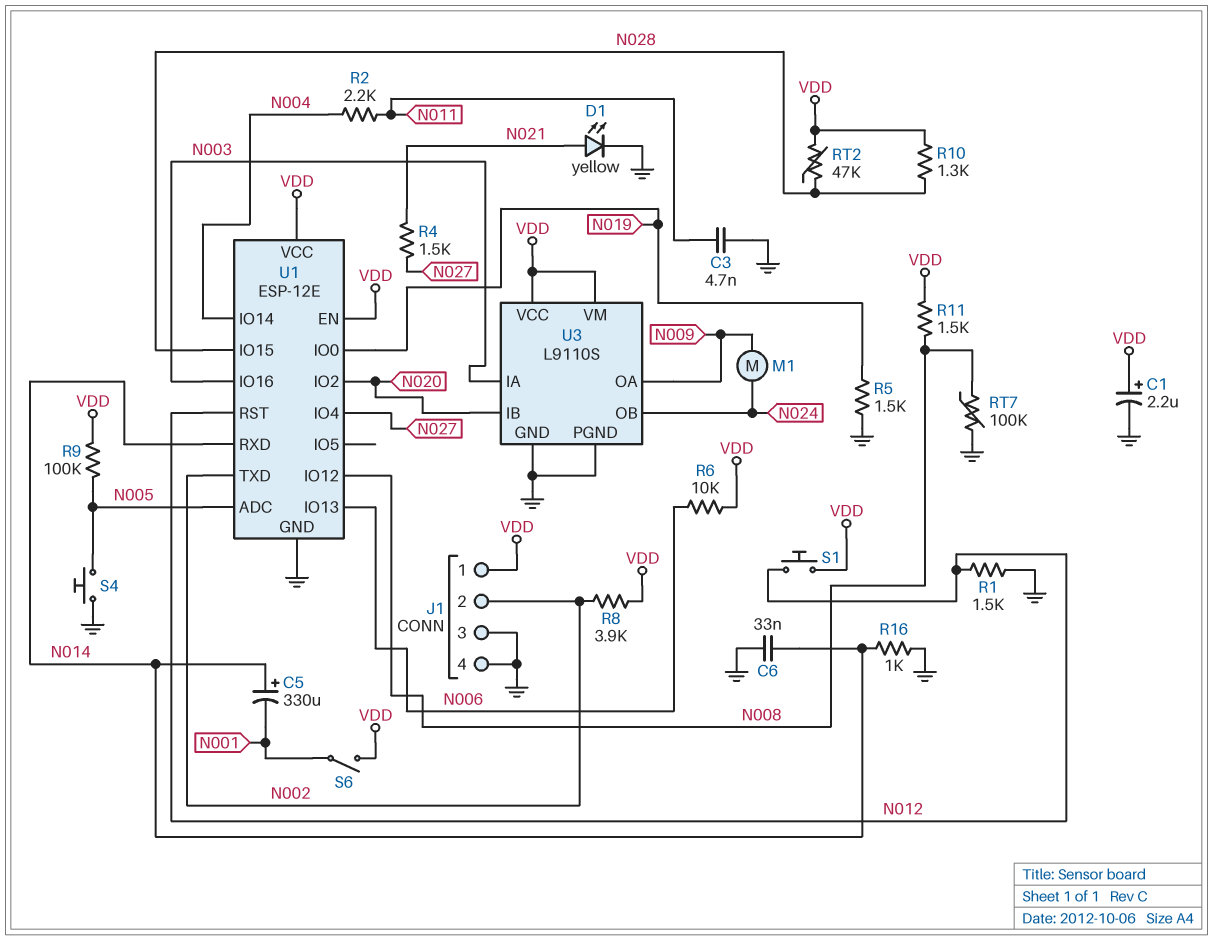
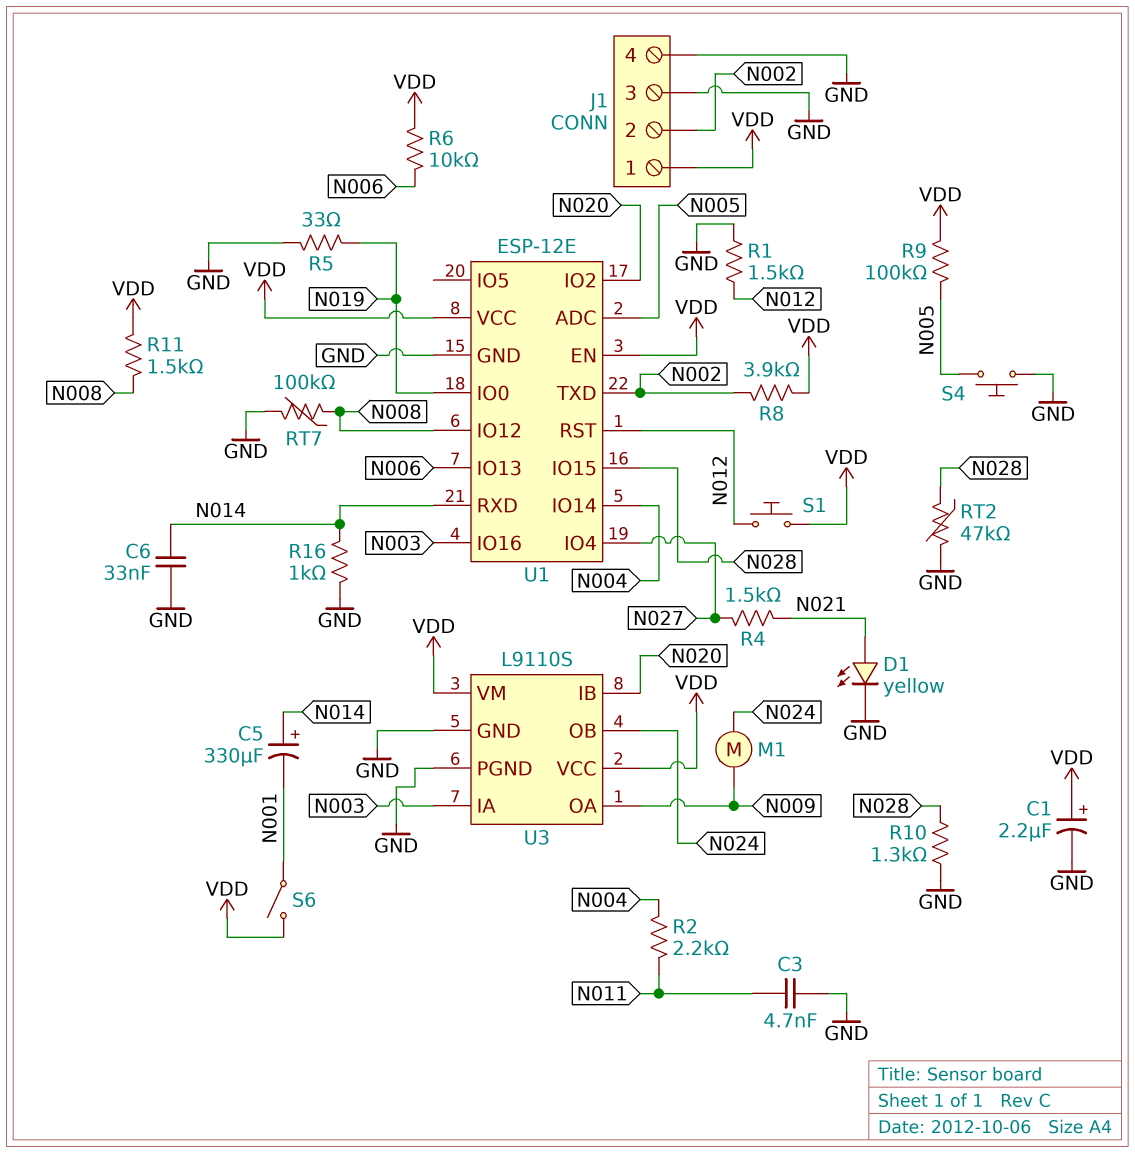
R5: 1.5k (GND, N019) -> 33 (GND, N019)
R10: 1.3k (N028, VDD) -> 1.3k (GND, N028)
RT2: 47k (N028, VDD) -> 47k (GND, N028)

